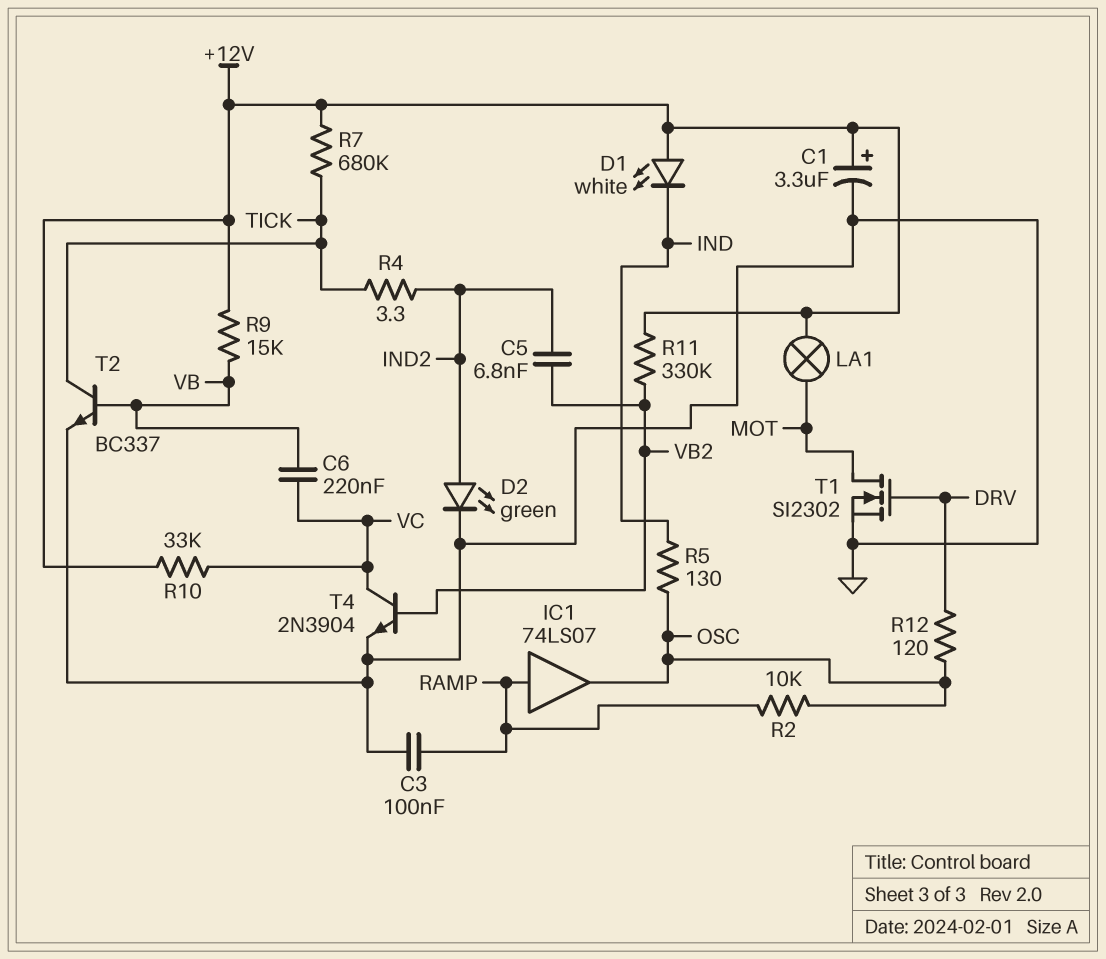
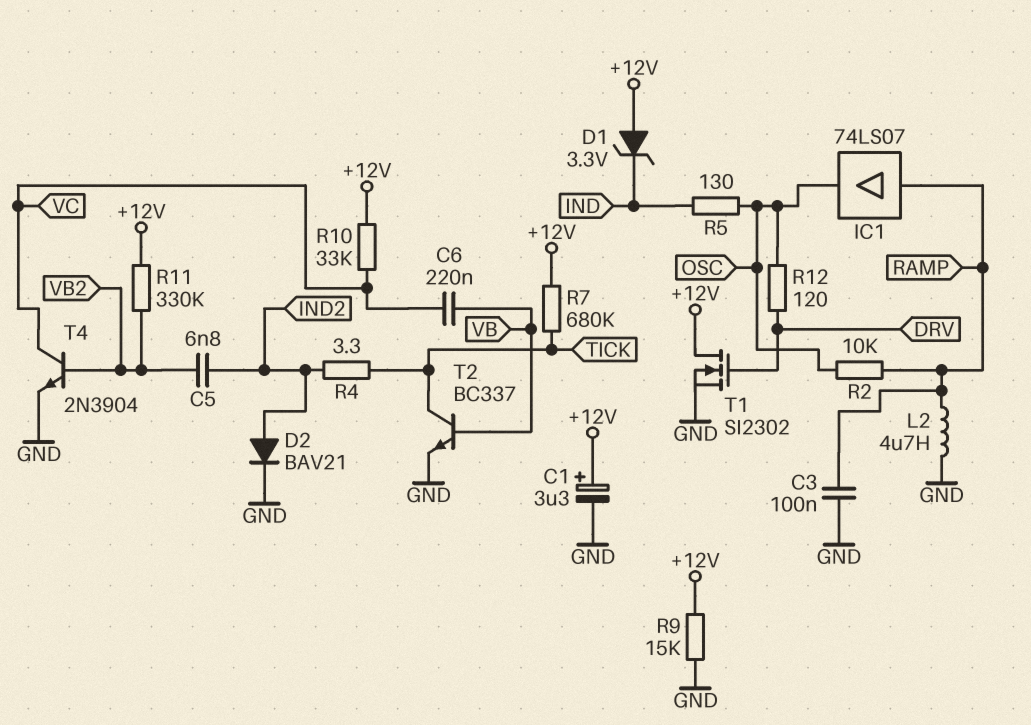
D1: LED white (A +12V, K IND) -> zener 3.3V (A +12V, K IND)
D2: LED green (A IND2, K GND) -> diode BAV21 (A IND2, K GND)
L2: none -> 4.7uH (GND, RAMP)
LA1: lamp (+12V, MOT) -> none
R9: 15k (+12V, VB) -> 15k (+12V, GND)
T1: NMOS SI2302 (G DRV, D MOT, S GND) -> NMOS SI2302 (G DRV, D +12V, S GND)

